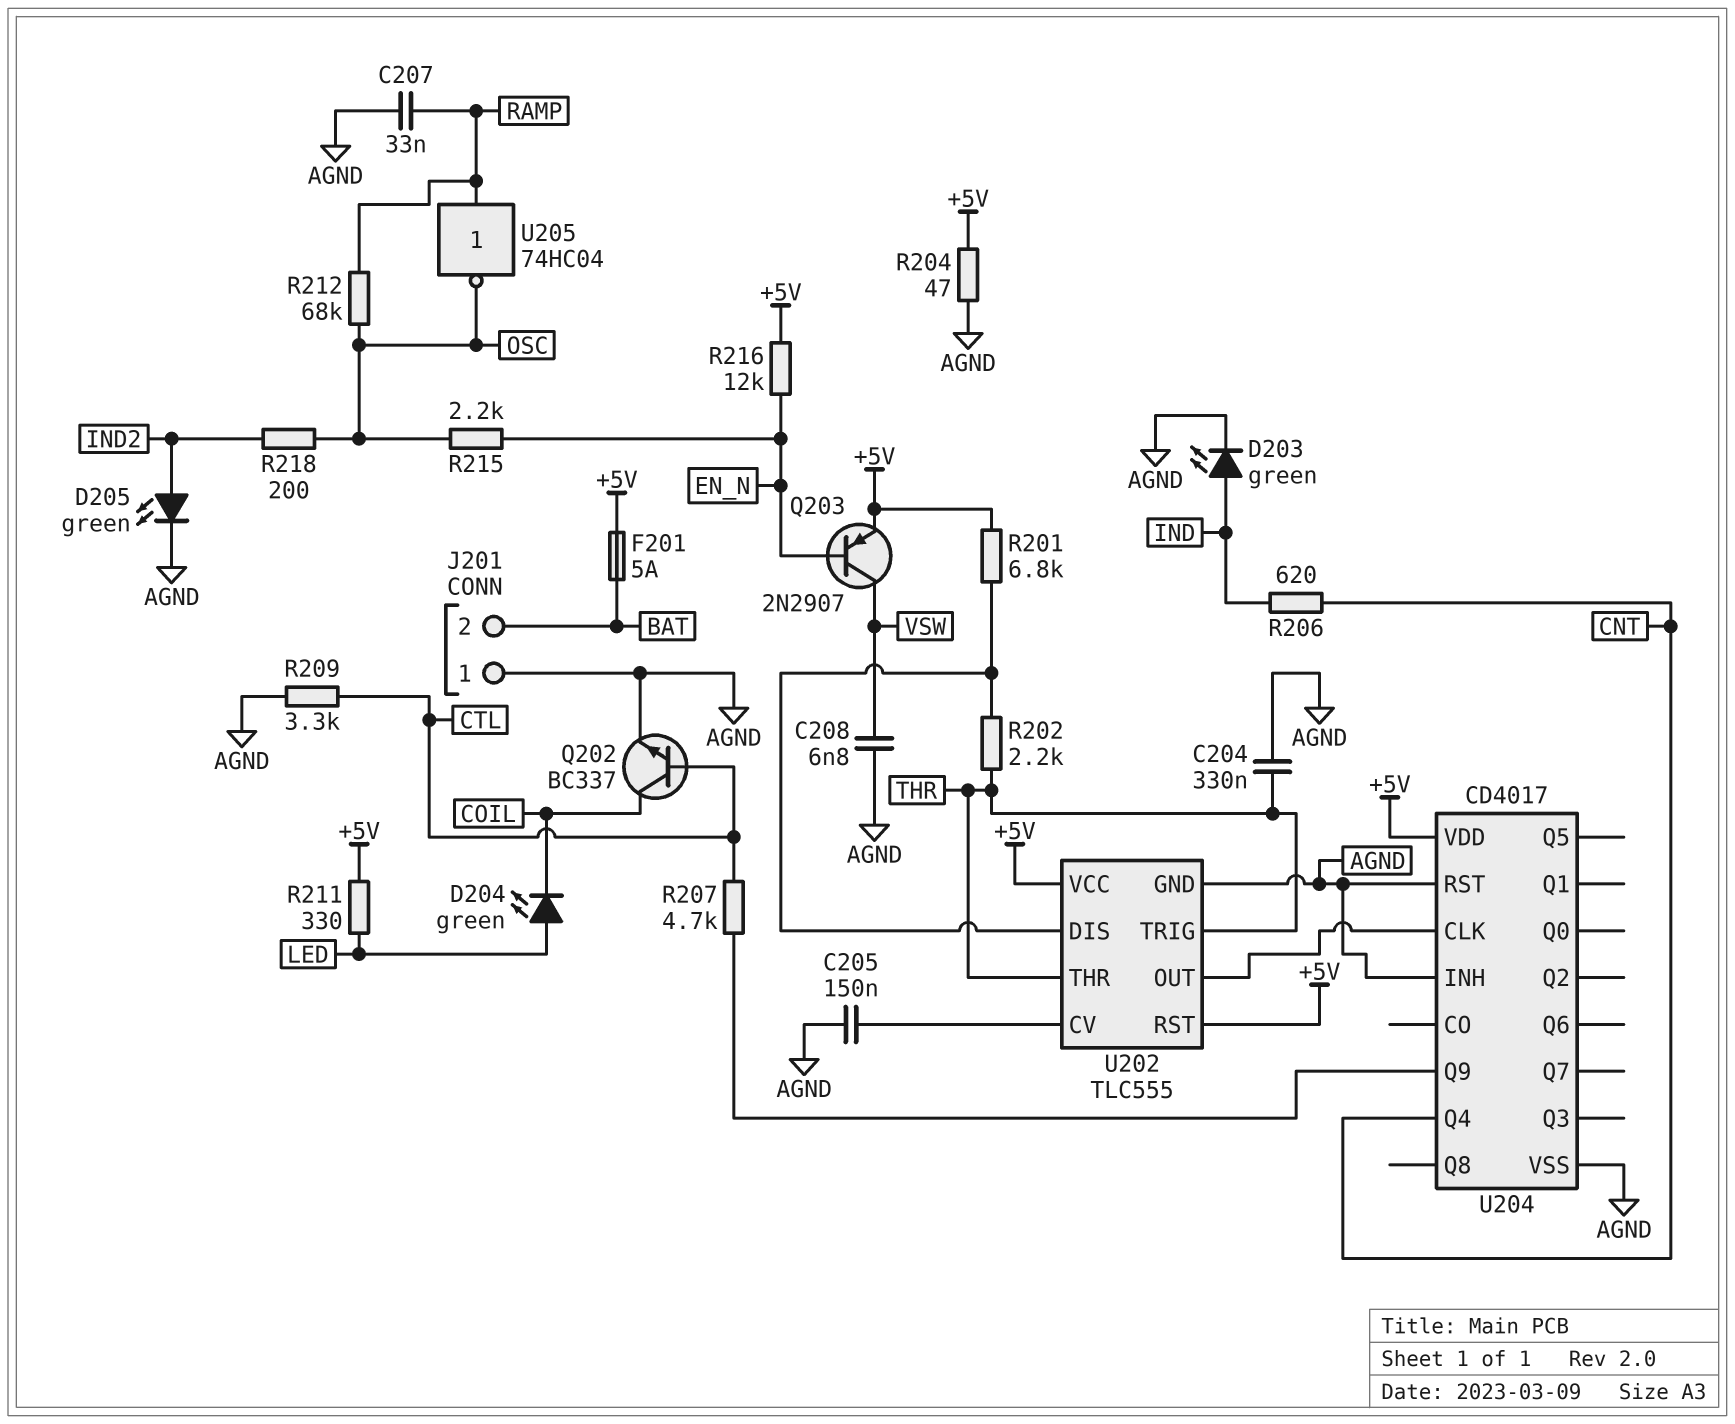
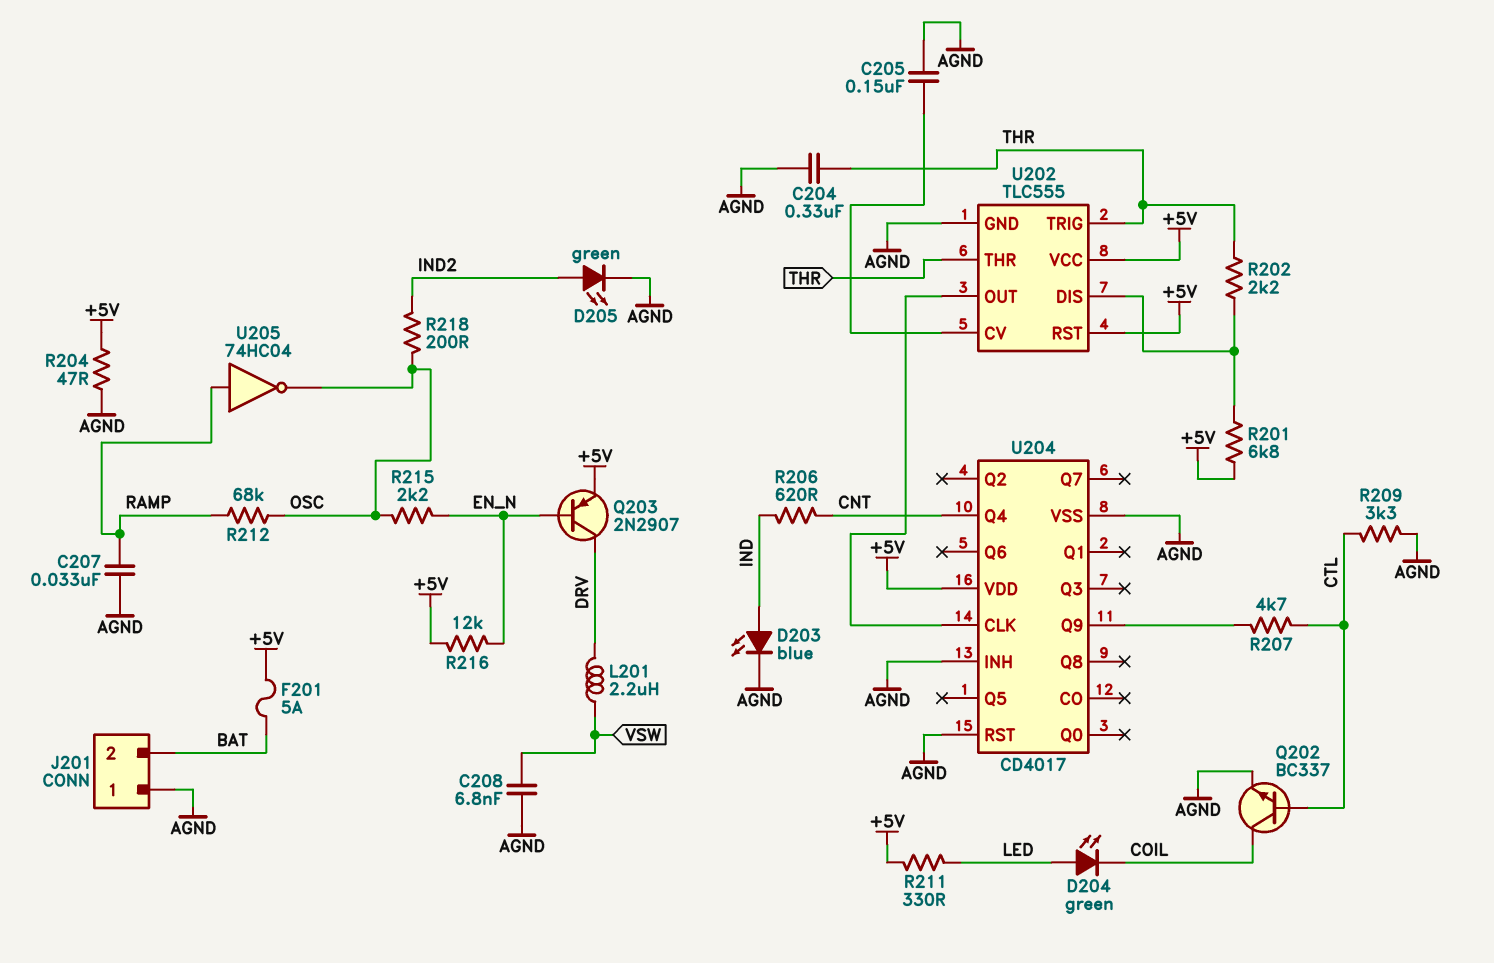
D203: LED green (A IND, K AGND) -> LED blue (A IND, K AGND)
L201: none -> 2.2uH (DRV, VSW)
Q203: PNP 2N2907 (B EN_N, C VSW, E +5V) -> PNP 2N2907 (B EN_N, C DRV, E +5V)

